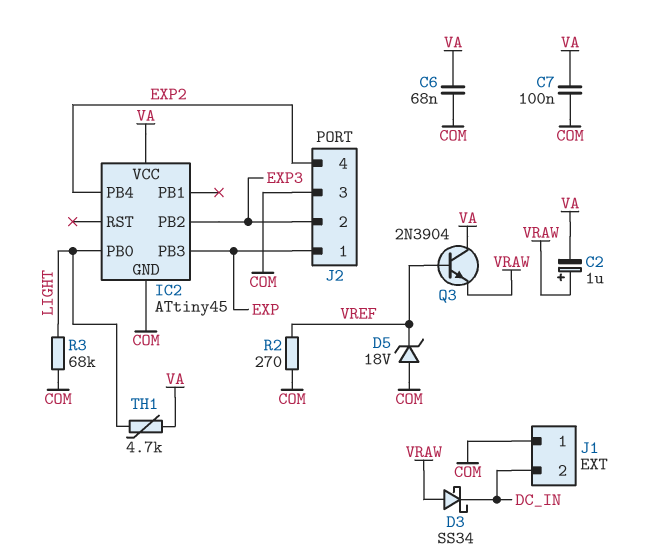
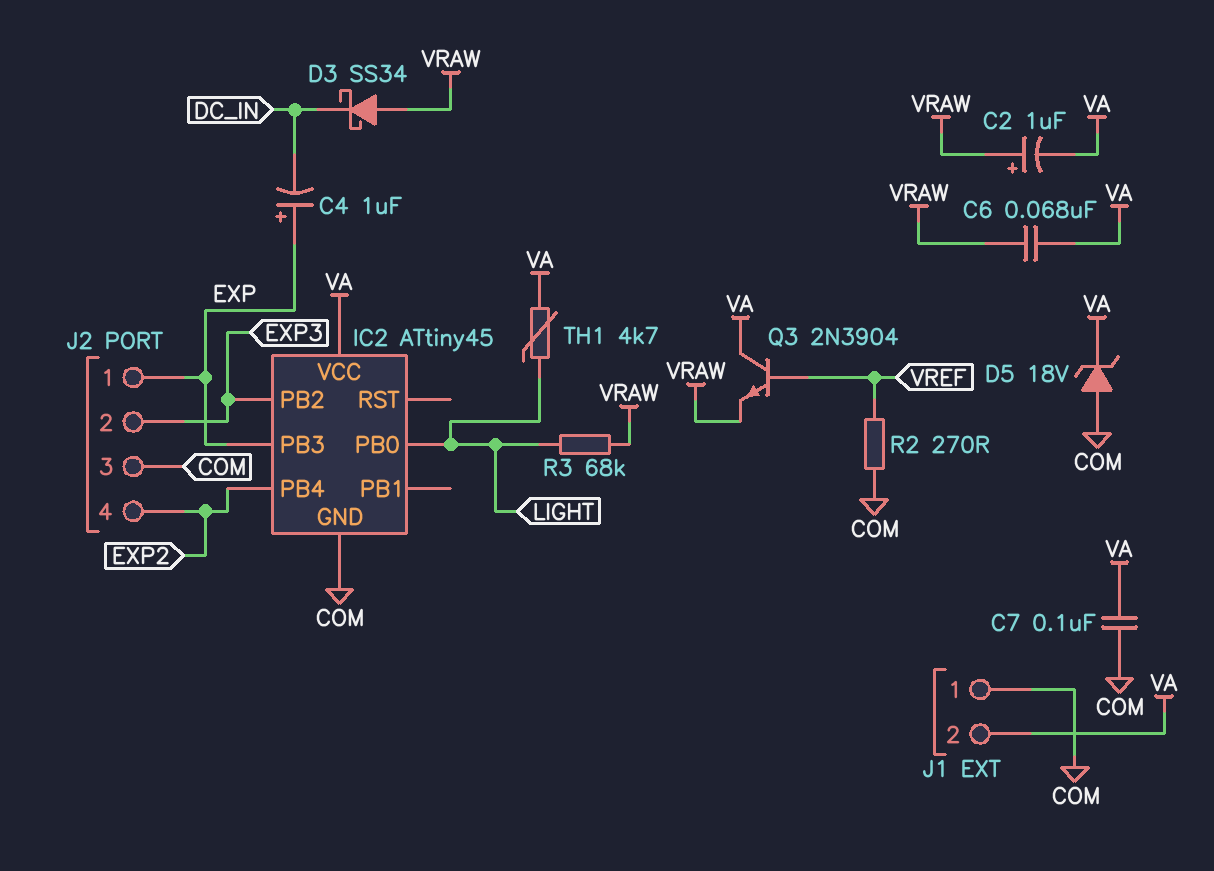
C4: none -> 1uF (plus EXP, minus DC_IN)
C6: 68nF (COM, VA) -> 68nF (VA, VRAW)
D5: zener 18V (A COM, K VREF) -> zener 18V (A COM, K VA)
J1 pin 2: DC_IN -> VA
R3: 68k (COM, LIGHT) -> 68k (LIGHT, VRAW)

